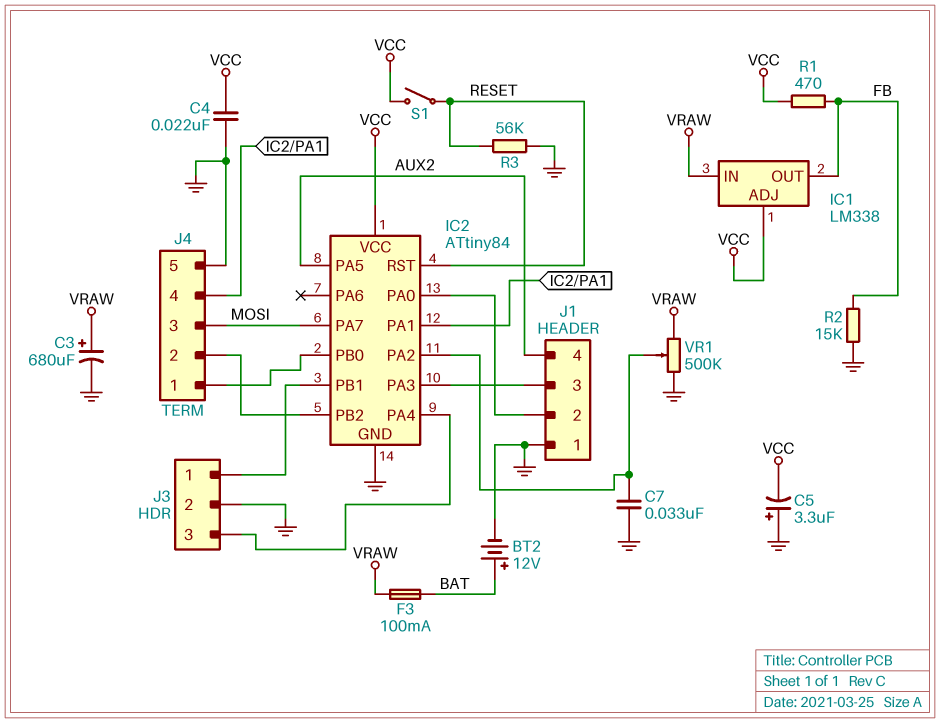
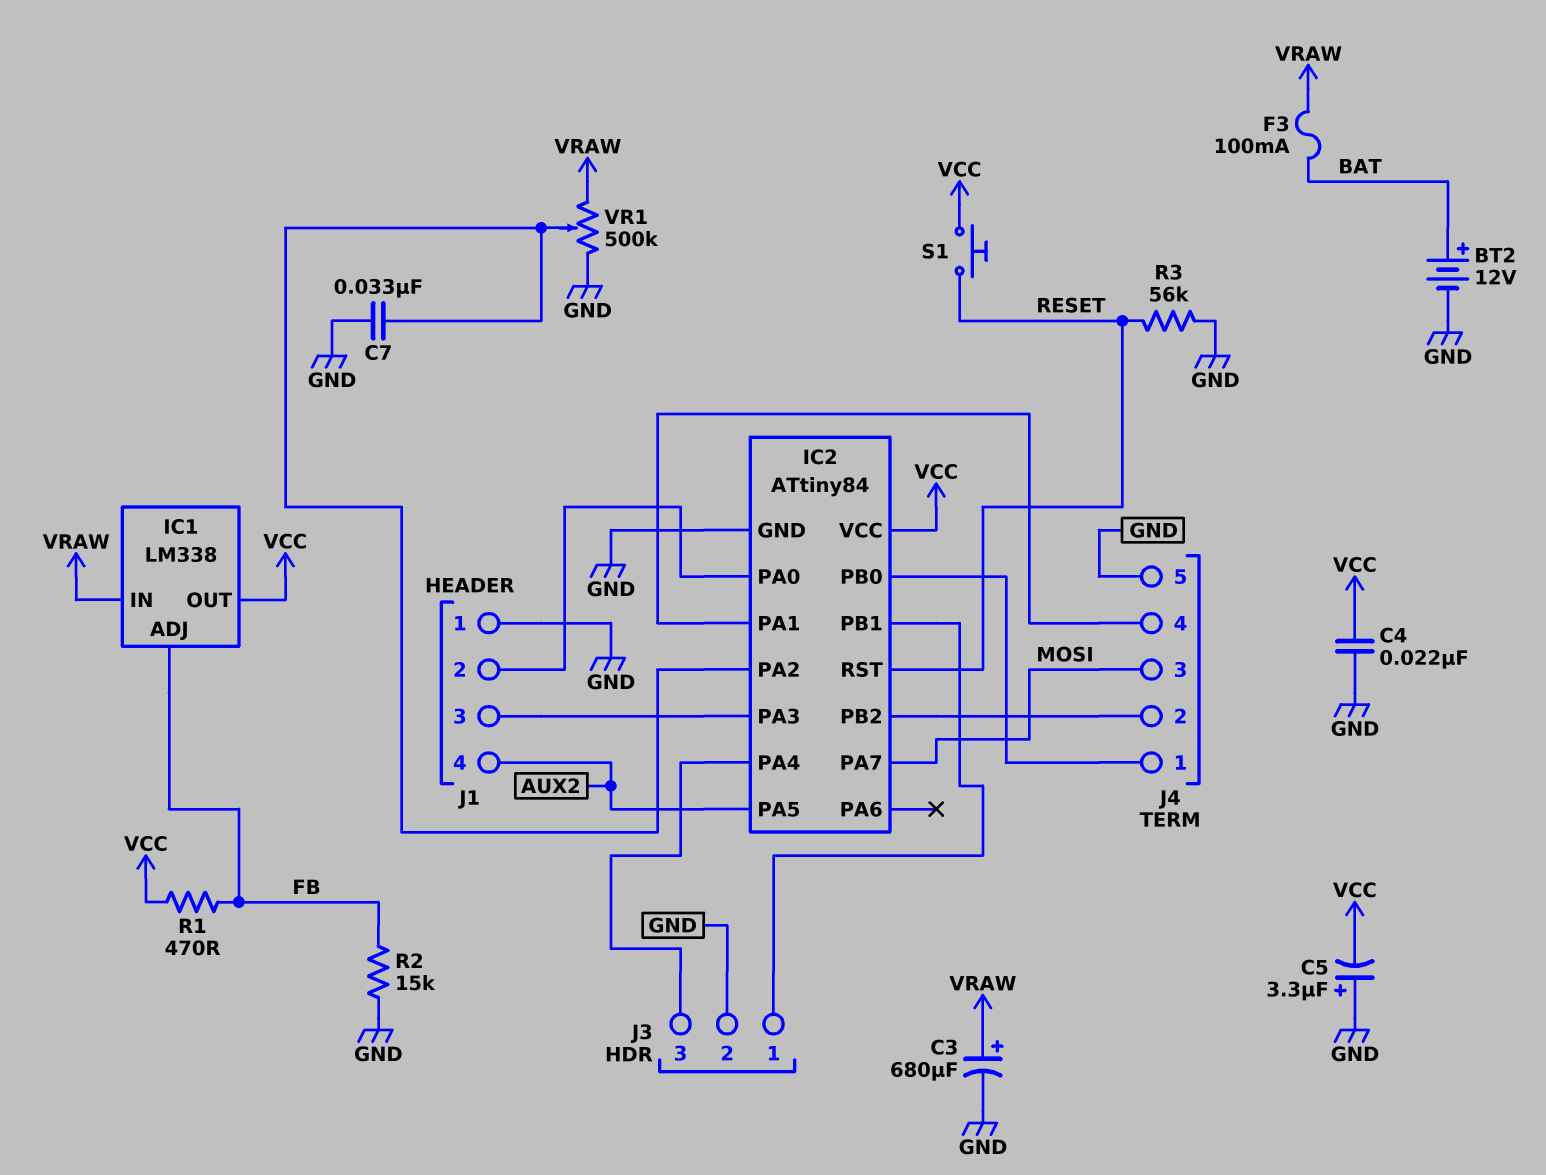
IC1 pin ADJ: VCC -> FB
IC1 pin OUT: FB -> VCC
S1: switch (RESET, VCC) -> button (RESET, VCC)

